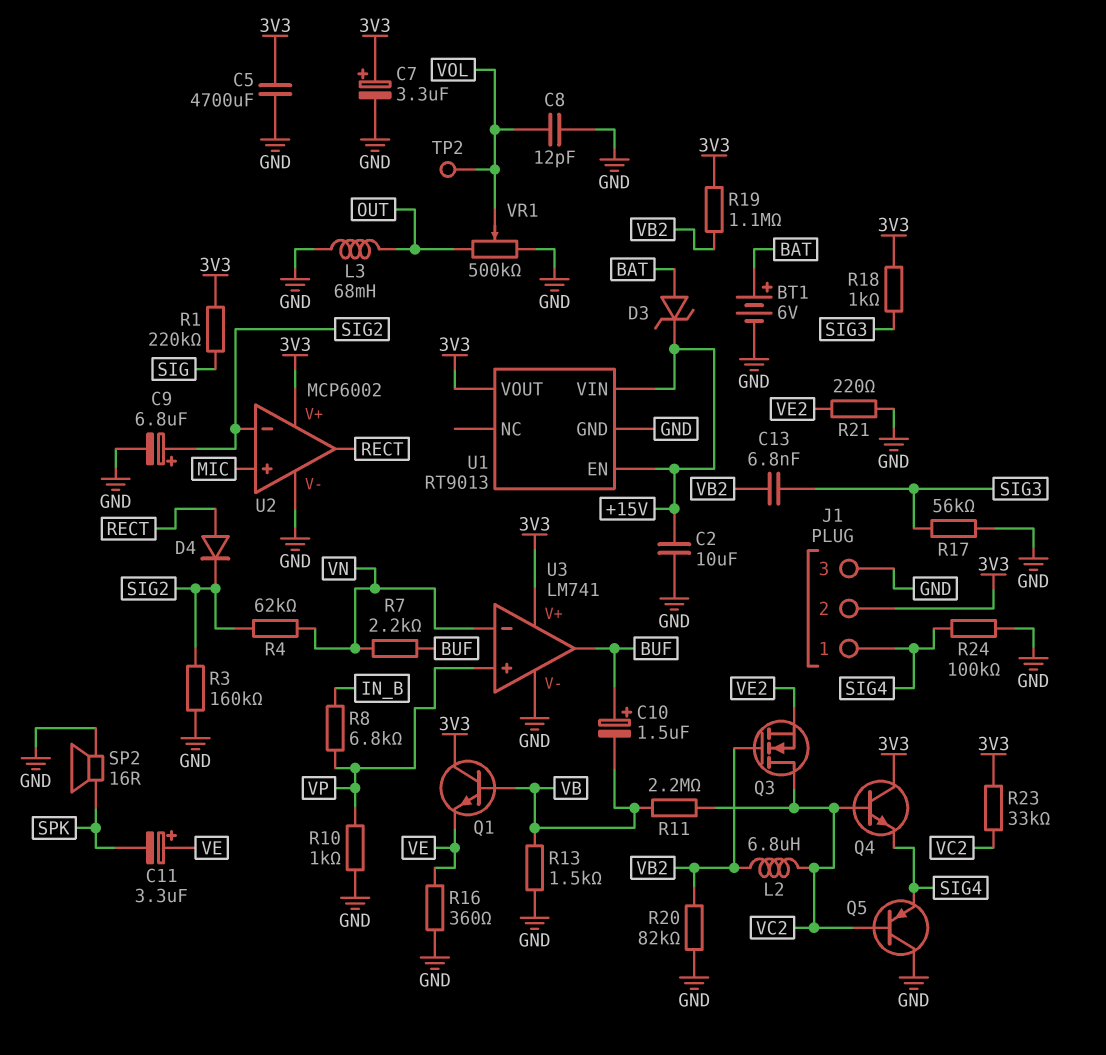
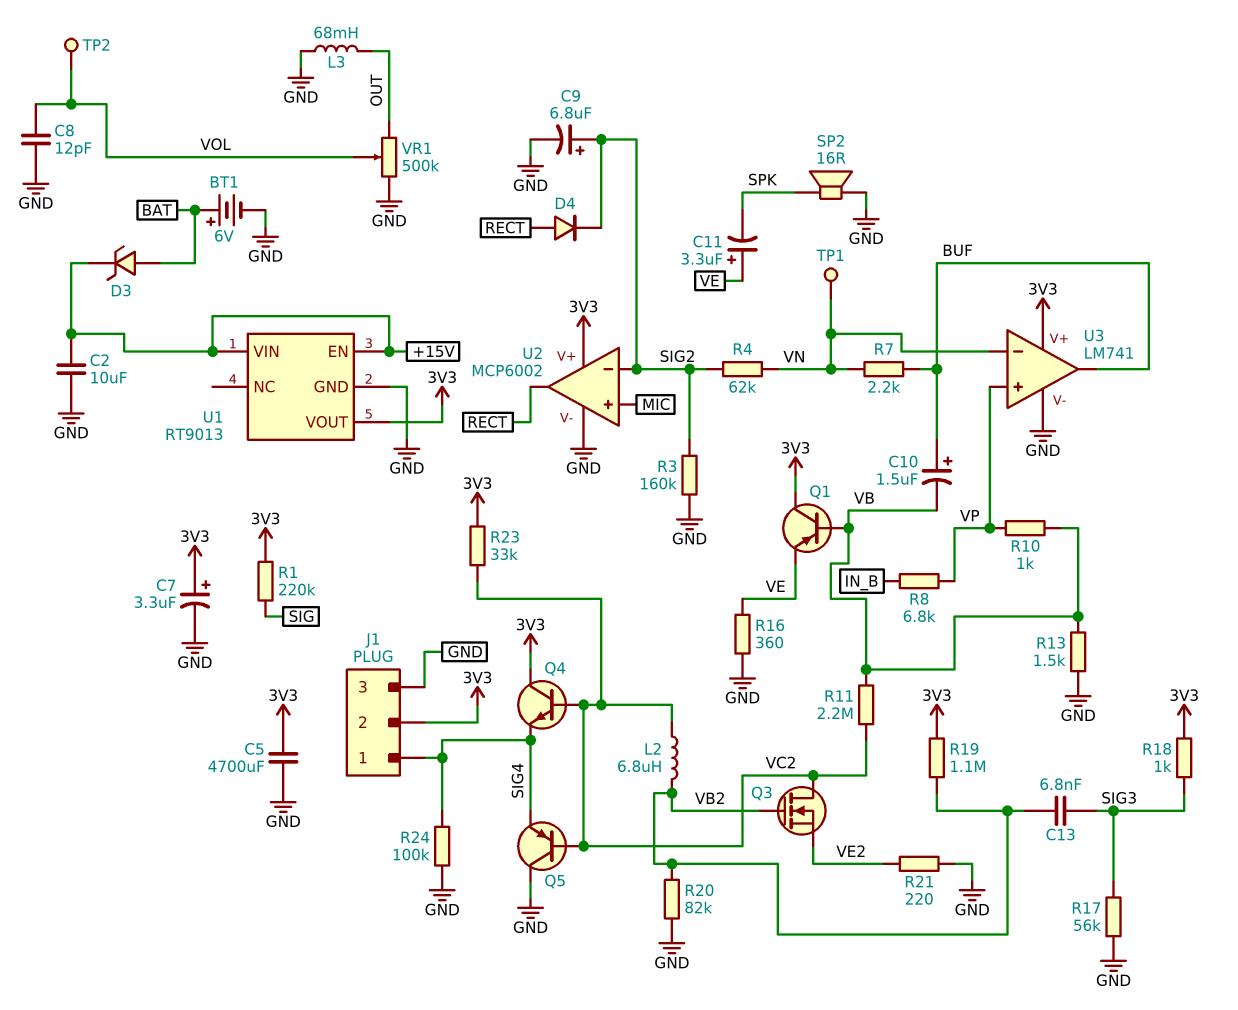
Q1: NPN (B VB, C 3V3, E VE) -> PNP (B VB, C 3V3, E VE)
R10: 1k (GND, VP) -> 1k (VB, VP)
TP1: none -> test point (VN)

